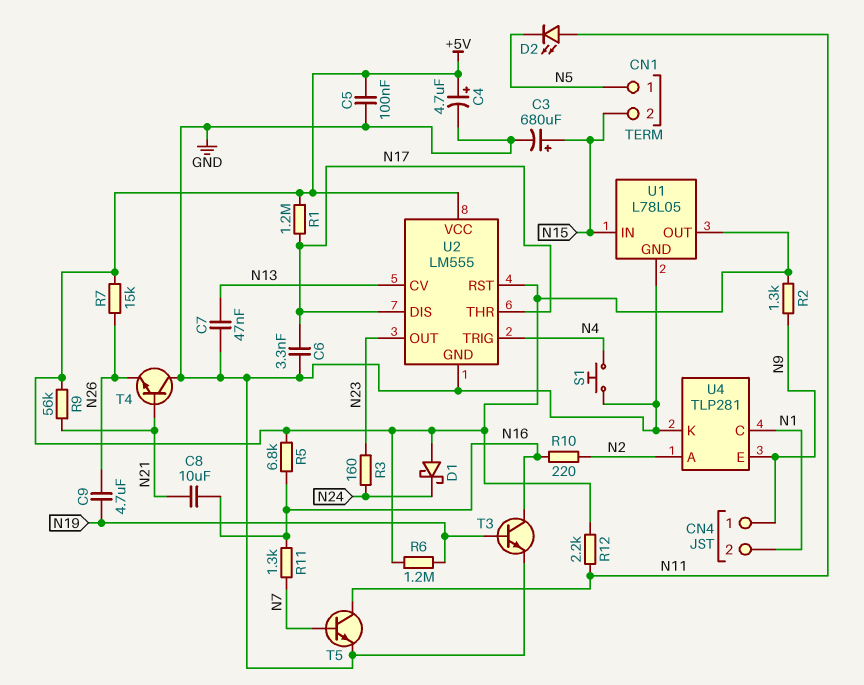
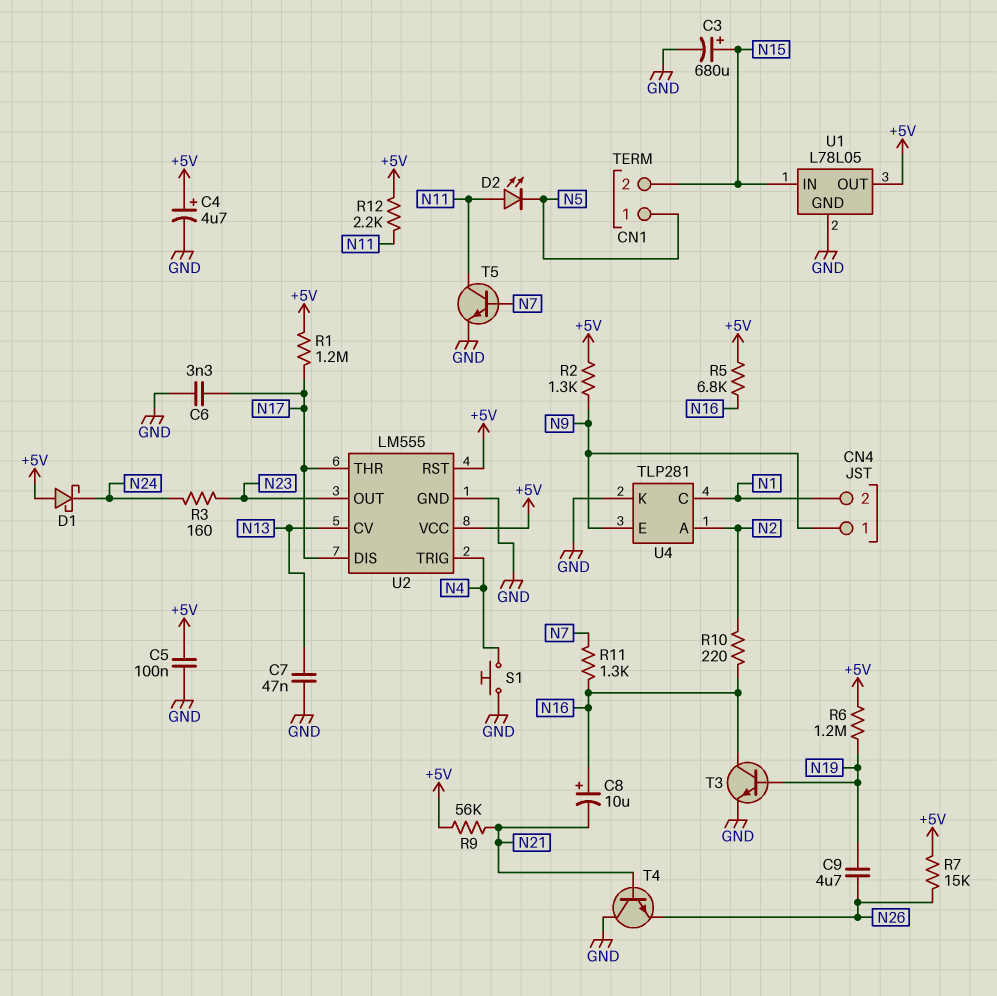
C8: 10uF (N16, N21) -> 10uF (plus N16, minus N21)

